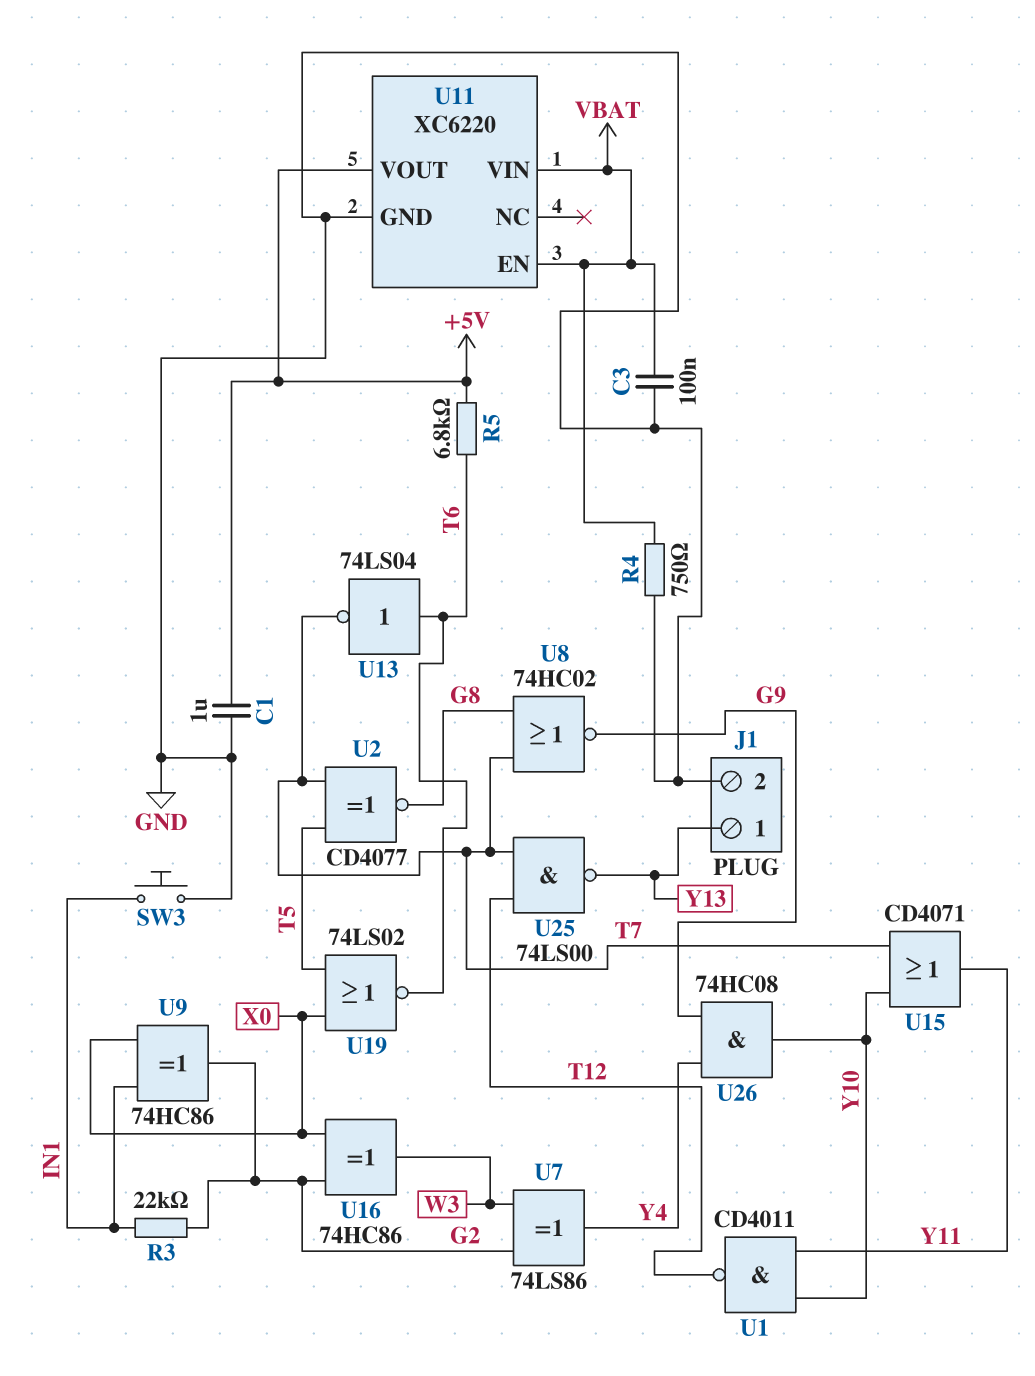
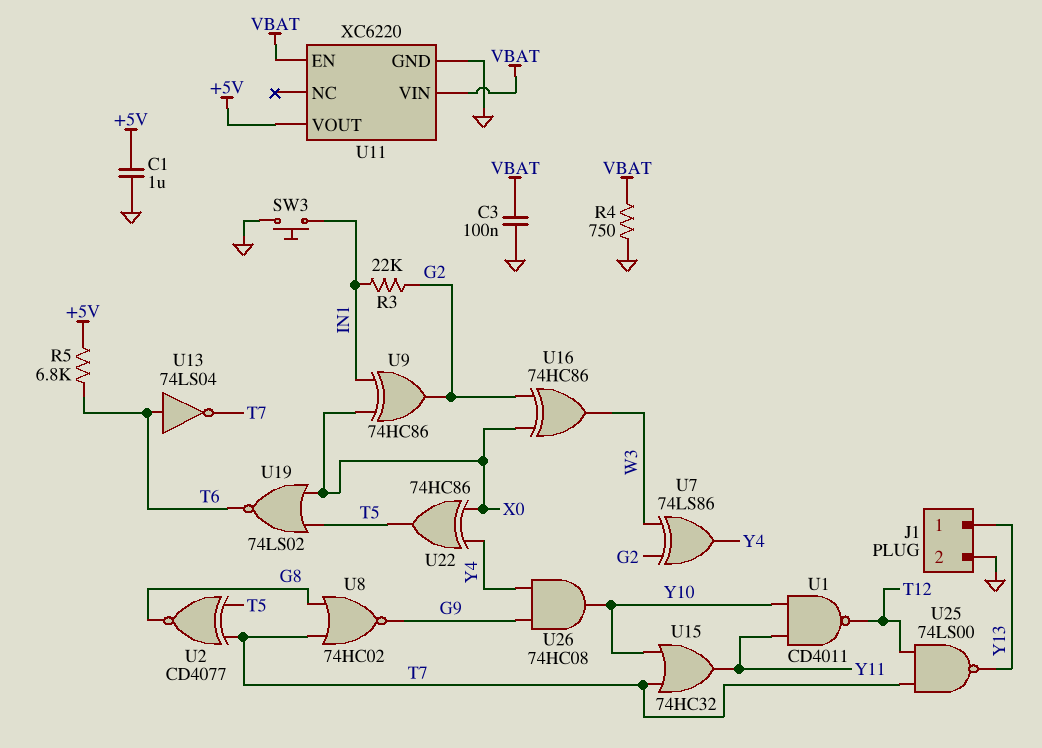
U15: OR CD4071 (in T7, in Y10, out Y11) -> OR 74HC32 (in T7, in Y10, out Y11)
U22: none -> XOR 74HC86 (in X0, in Y4, out T5)

